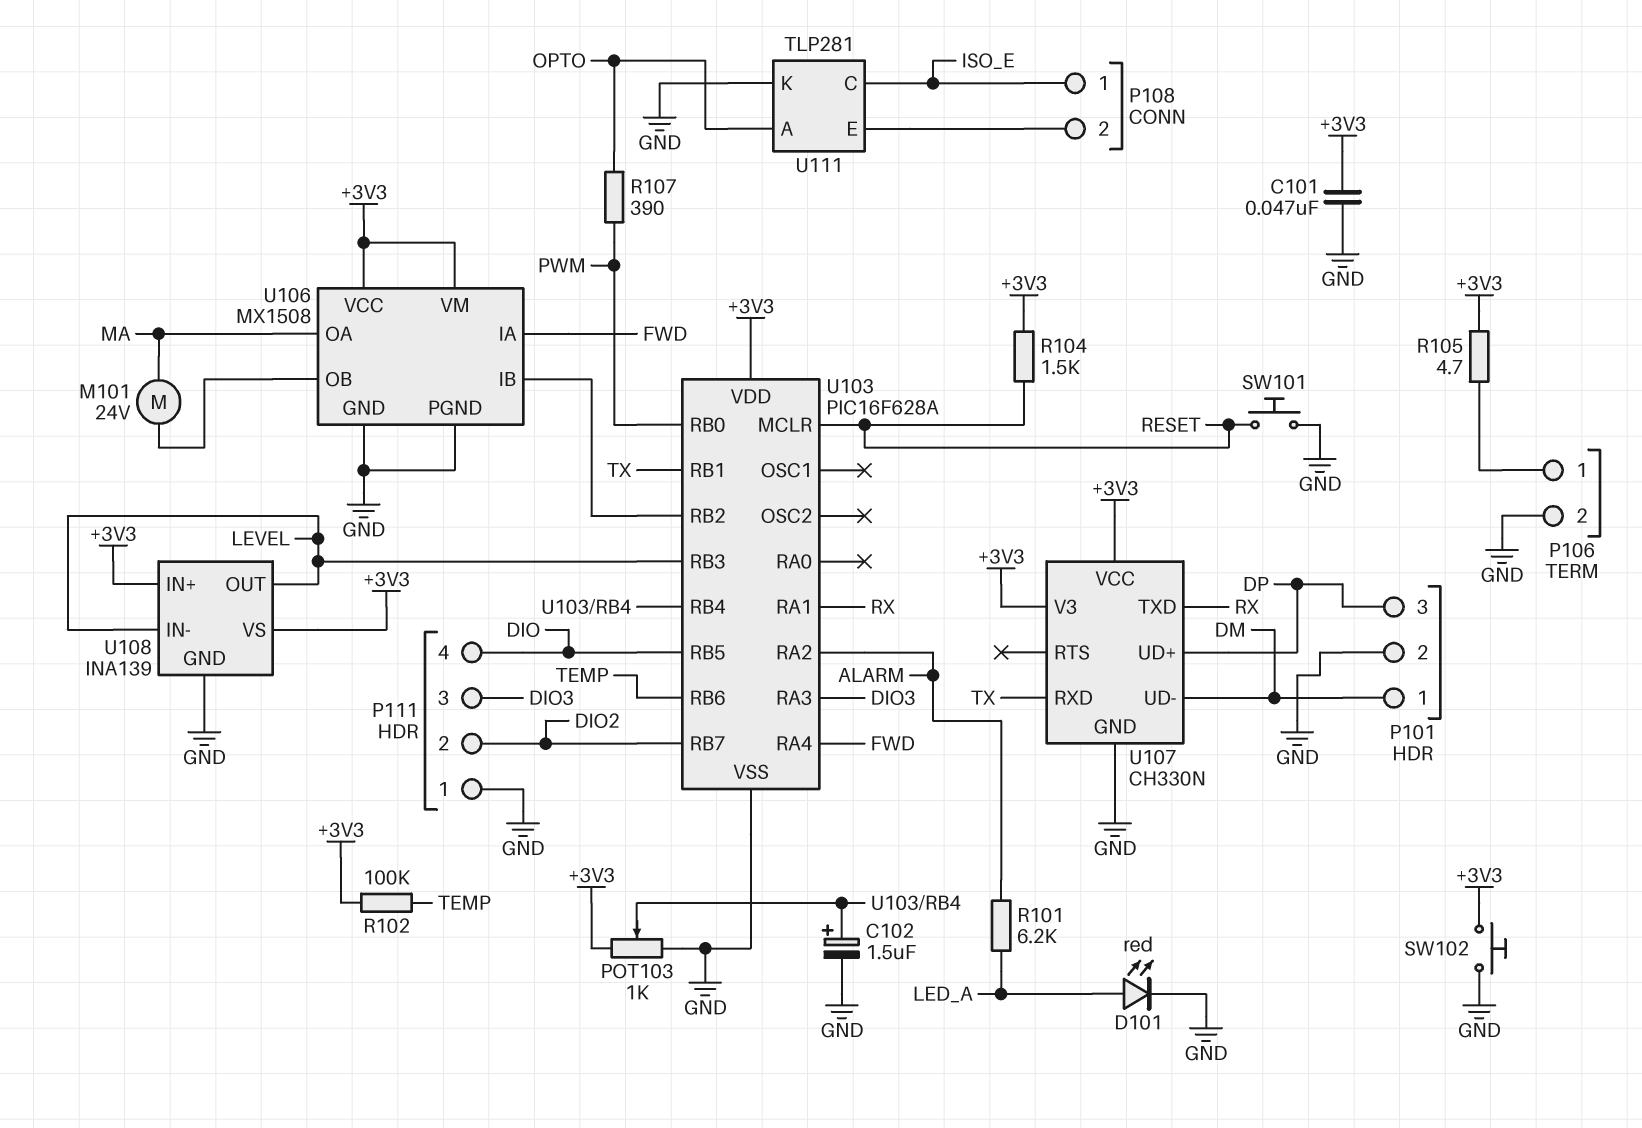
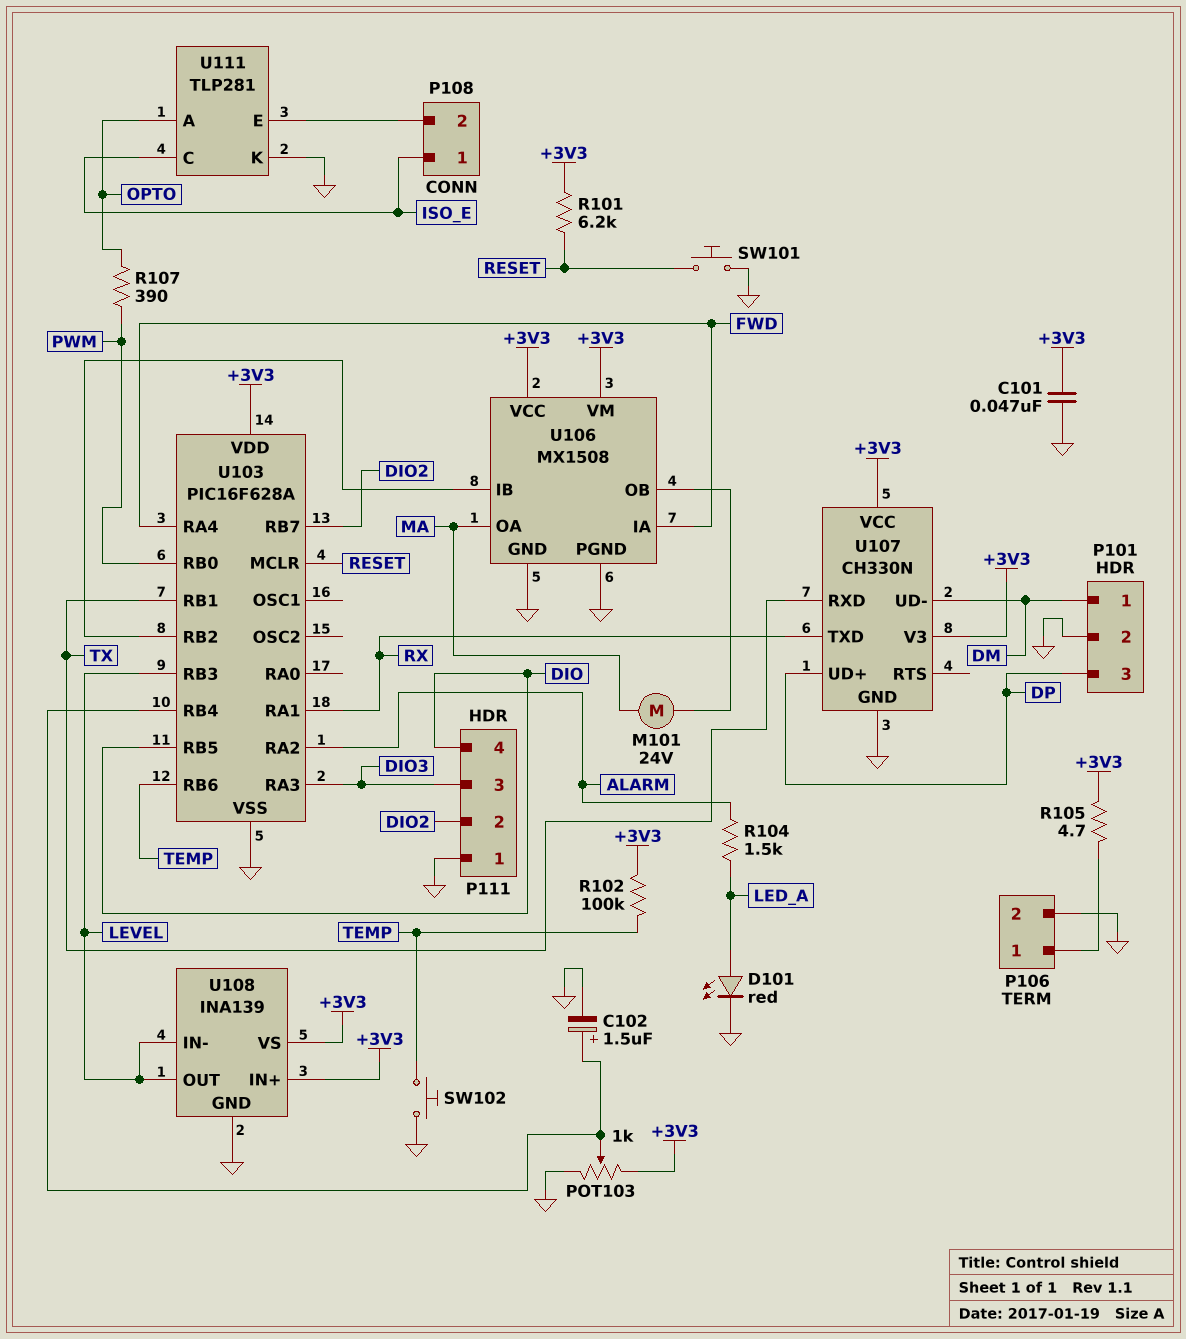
R101: 6.2k (ALARM, LED_A) -> 6.2k (+3V3, RESET)
R104: 1.5k (+3V3, RESET) -> 1.5k (ALARM, LED_A)
SW102: button (+3V3, GND) -> button (GND, TEMP)

